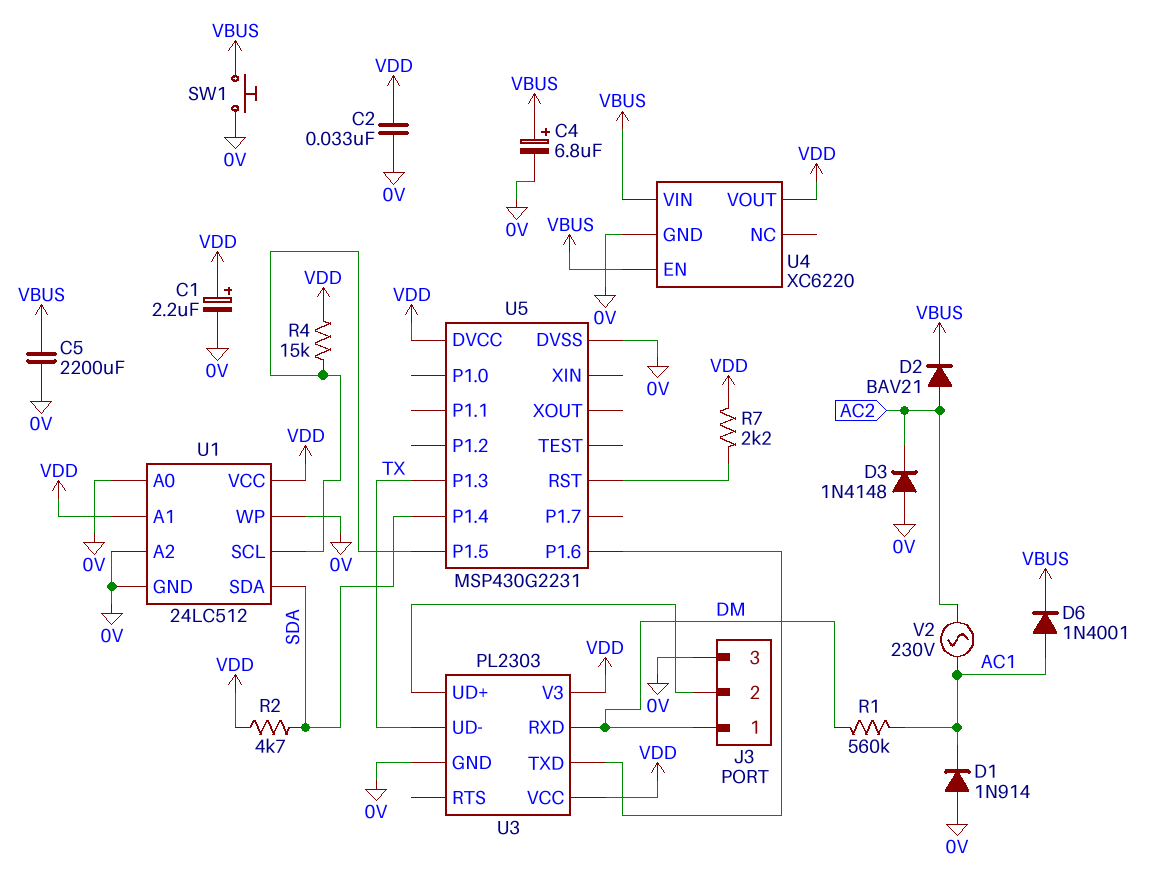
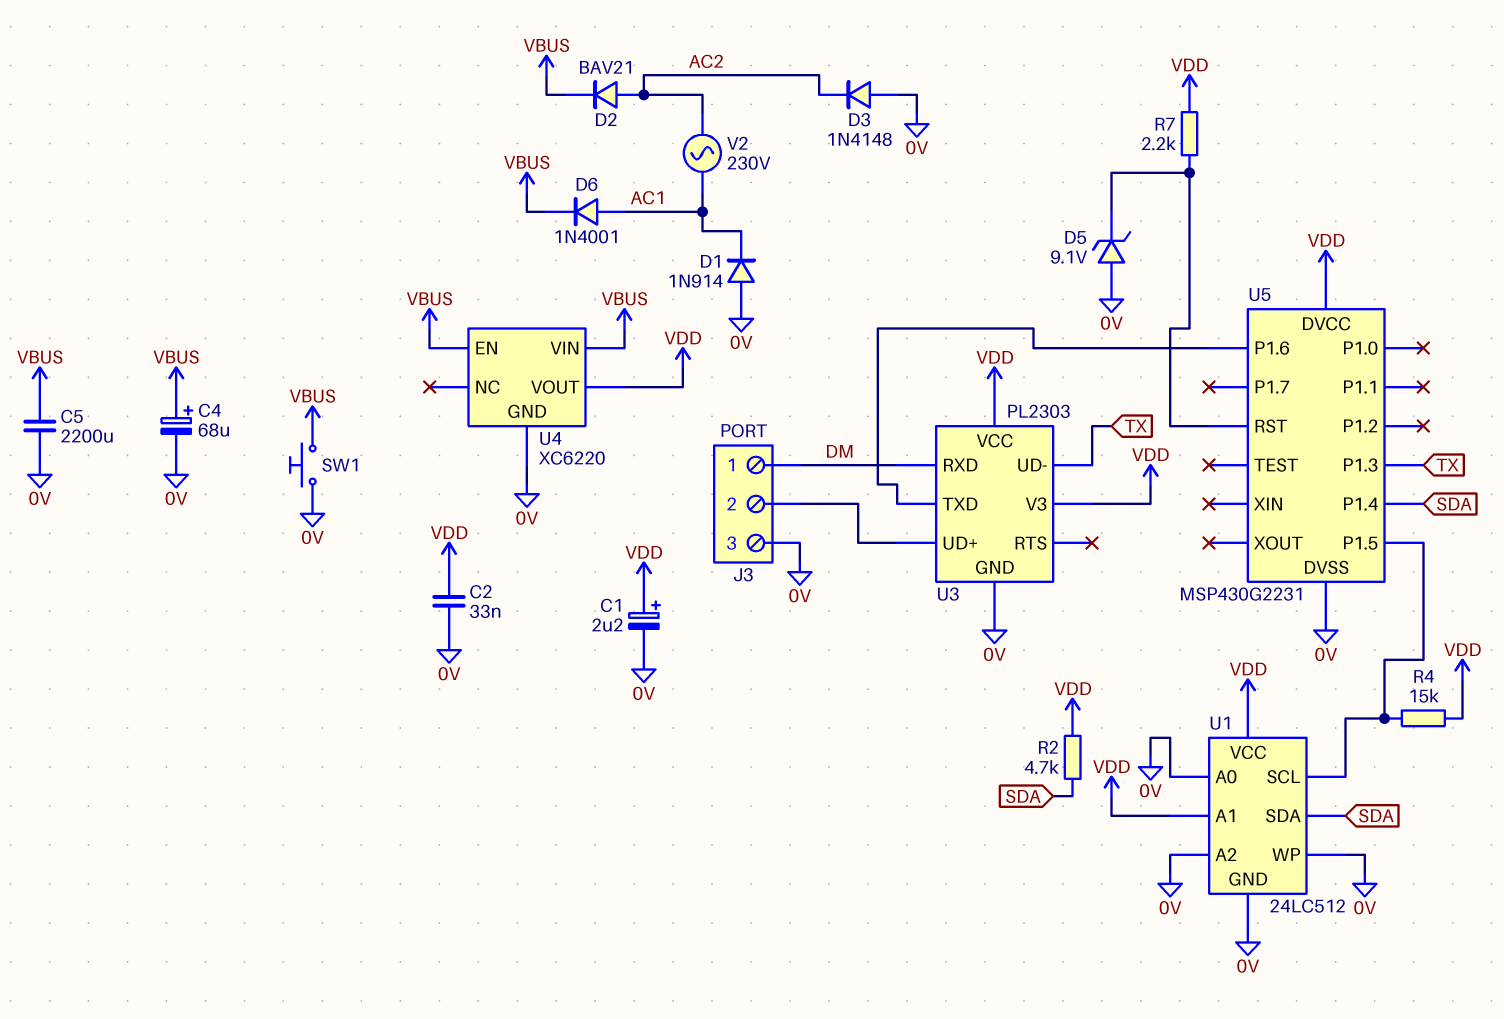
C4: 6.8uF (plus VBUS, minus 0V) -> 68uF (plus VBUS, minus 0V)
D5: none -> zener 9.1V (A 0V, K U5/RST)
R1: 560k (AC1, DM) -> none

